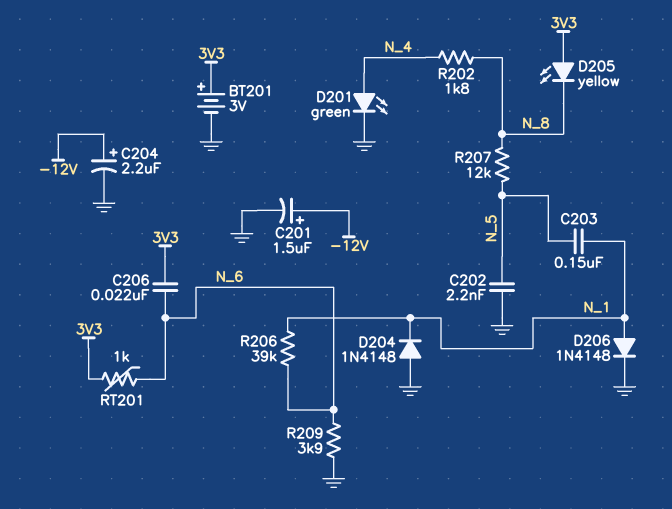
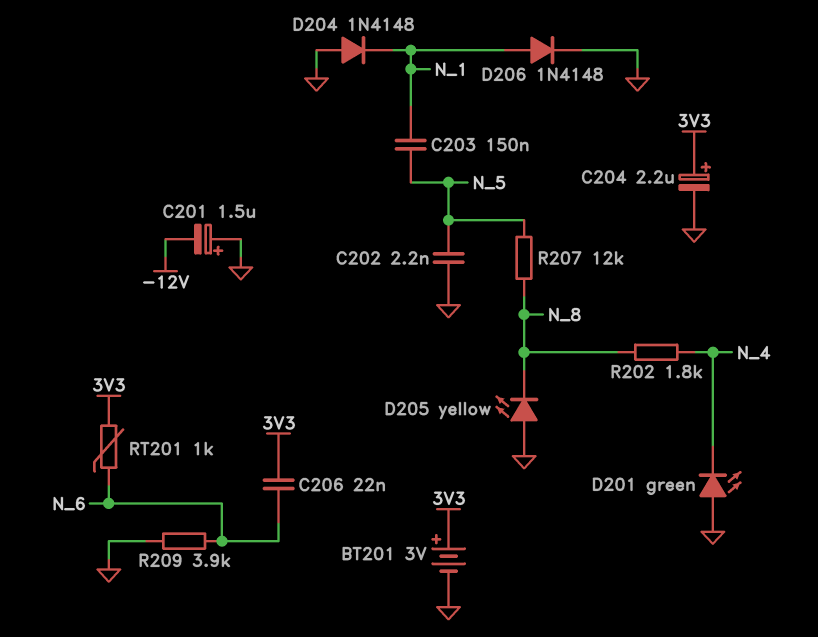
C201: 1.5uF (plus -12V, minus GND) -> 1.5uF (plus GND, minus -12V)
C204: 2.2uF (plus -12V, minus GND) -> 2.2uF (plus 3V3, minus GND)
D201: LED green (A N_4, K GND) -> LED green (A GND, K N_4)
D205: LED yellow (A 3V3, K N_8) -> LED yellow (A GND, K N_8)
R206: 39k (N_1, N_6) -> none

